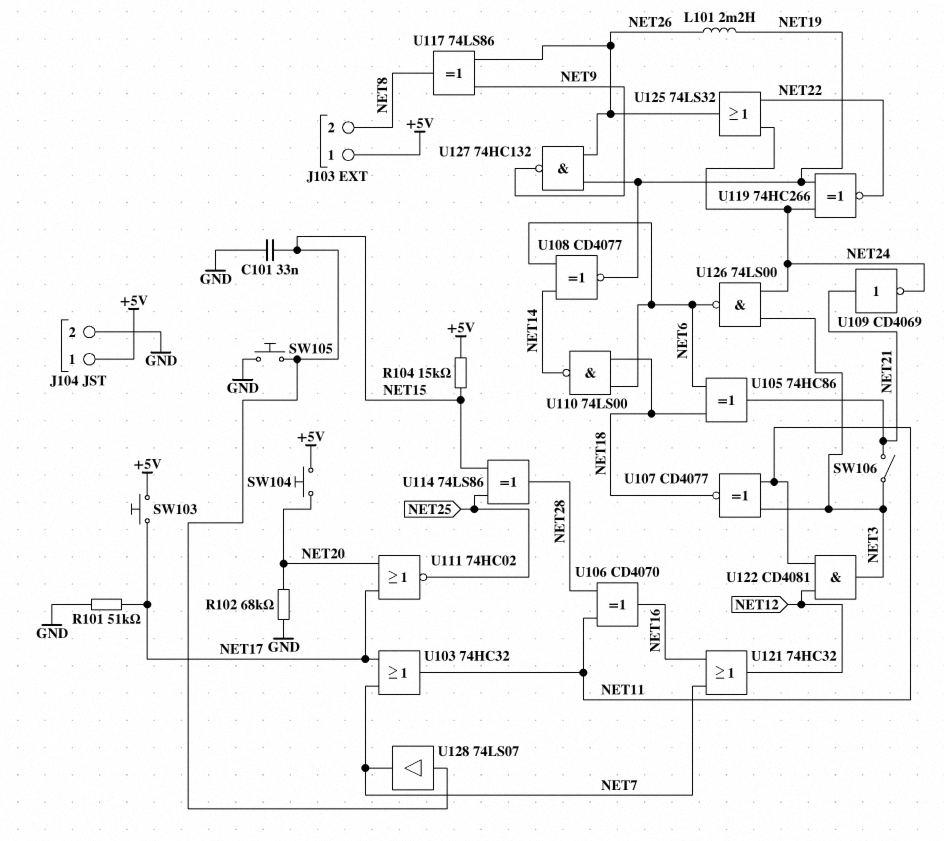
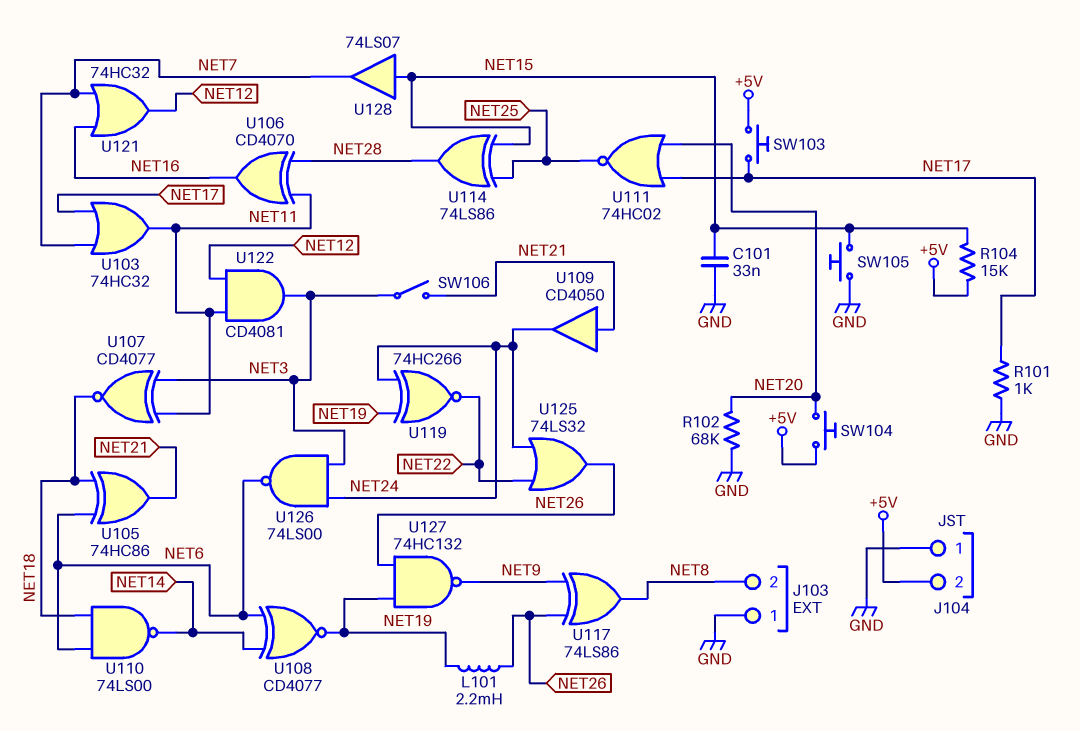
J103 pin 1: +5V -> GND
J104 pin 1: +5V -> GND
J104 pin 2: GND -> +5V
R101: 51k (GND, NET17) -> 1k (GND, NET17)
U109: NOT CD4069 (in NET21, out NET24) -> buffer CD4050 (in NET21, out NET24)

